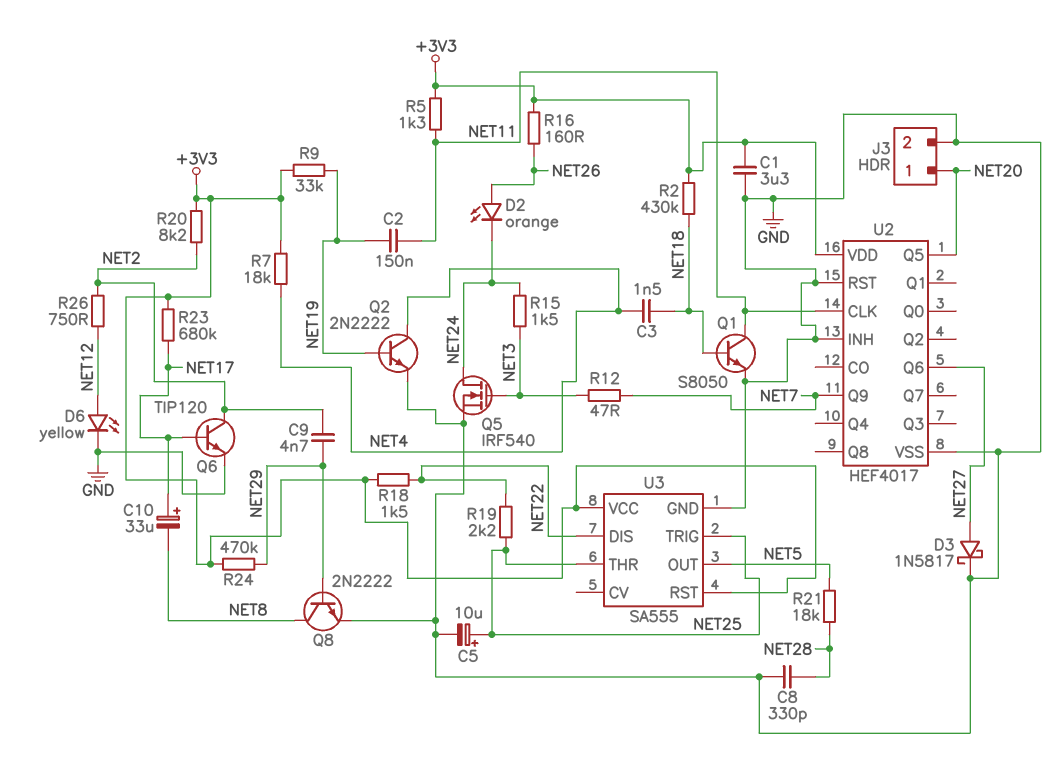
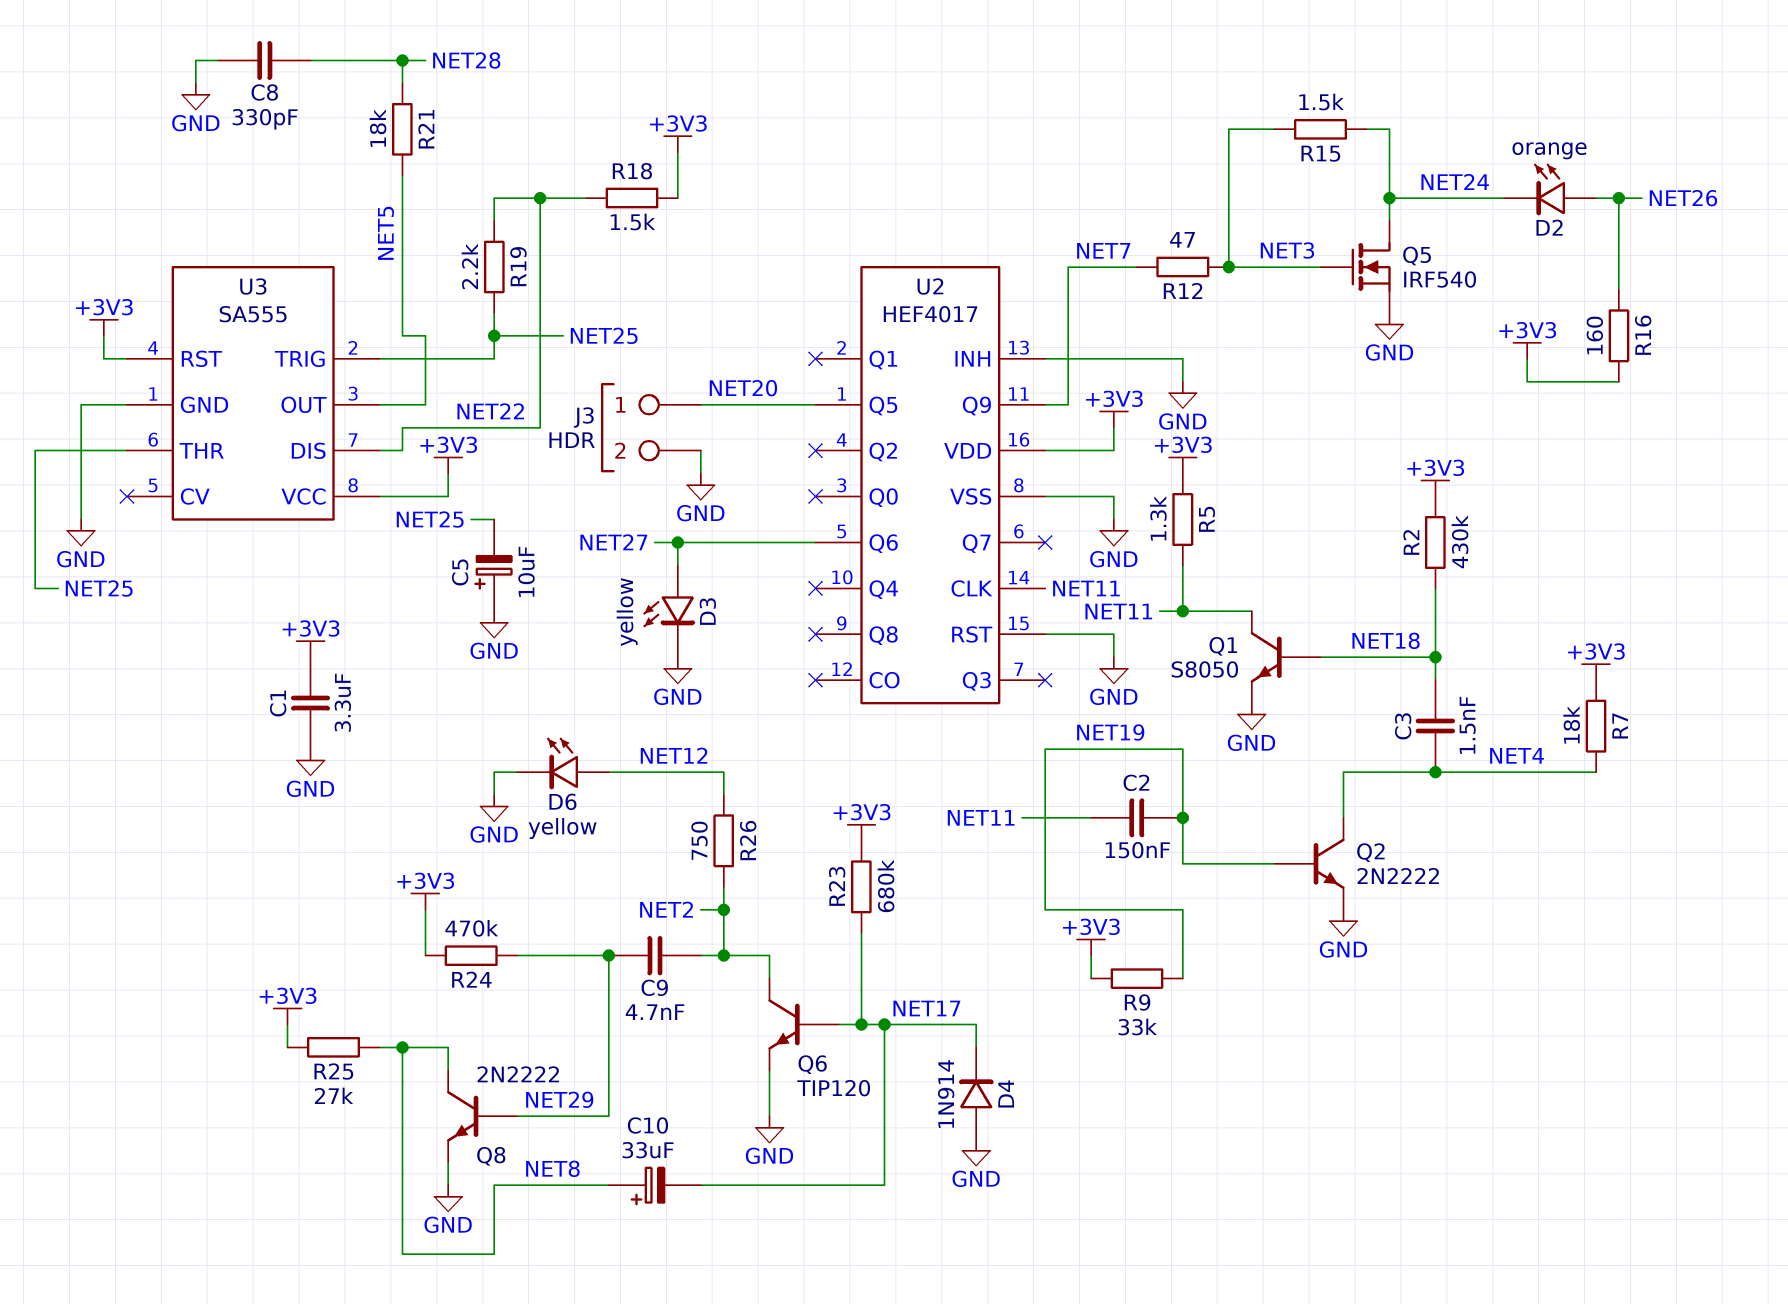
C5: 10uF (plus NET25, minus GND) -> 10uF (plus GND, minus NET25)
C10: 33uF (plus NET17, minus NET8) -> 33uF (plus NET8, minus NET17)
D3: schottky 1N5817 (A NET27, K GND) -> LED yellow (A NET27, K GND)
D4: none -> diode 1N914 (A GND, K NET17)
R20: 8.2k (+3V3, NET2) -> none
R25: none -> 27k (+3V3, NET8)

